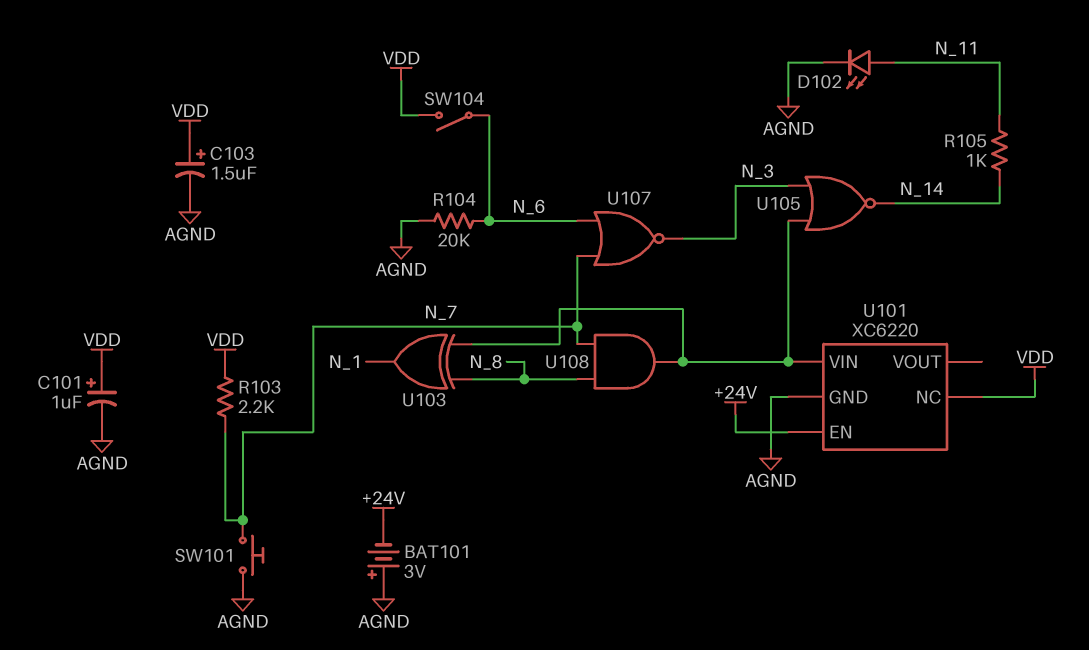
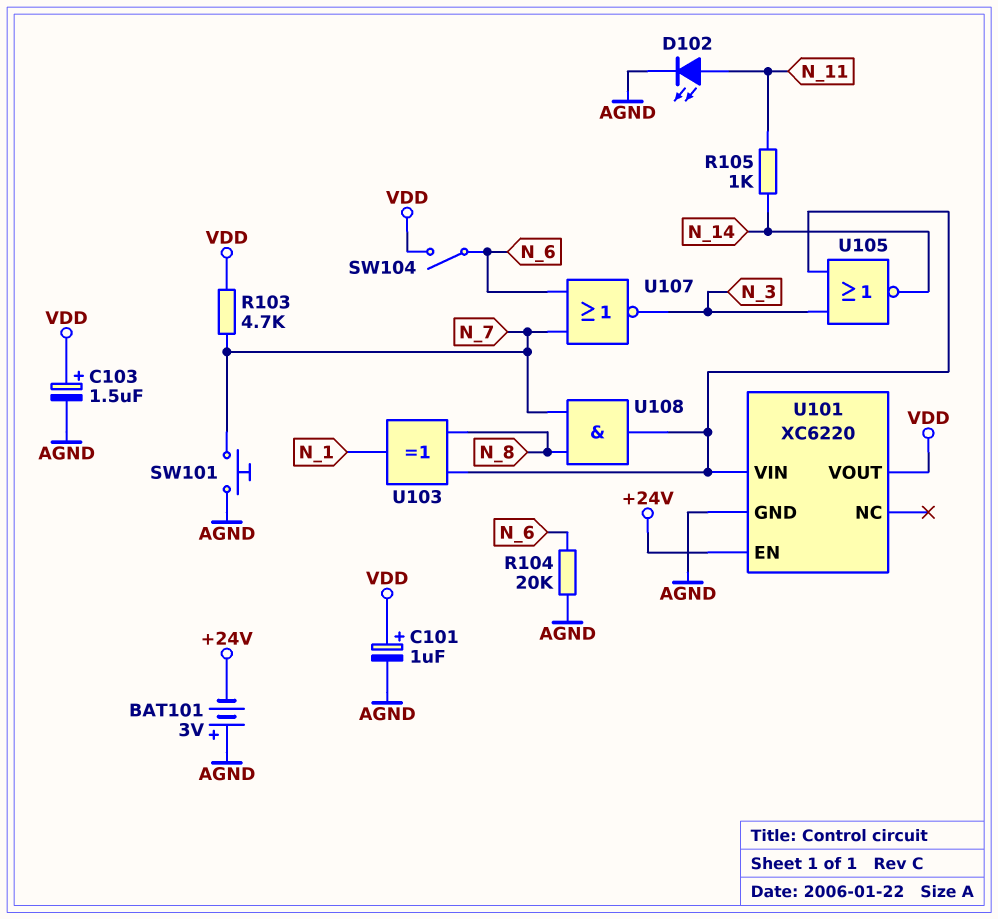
R103: 2.2k (N_7, VDD) -> 4.7k (N_7, VDD)
U101 pin NC: VDD -> none
U101 pin VOUT: none -> VDD

